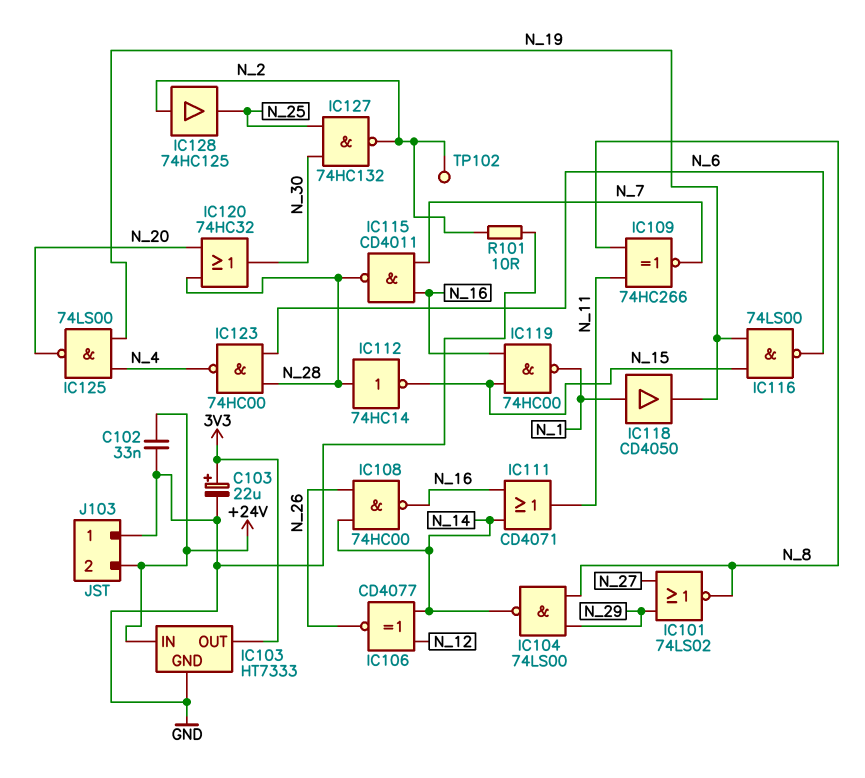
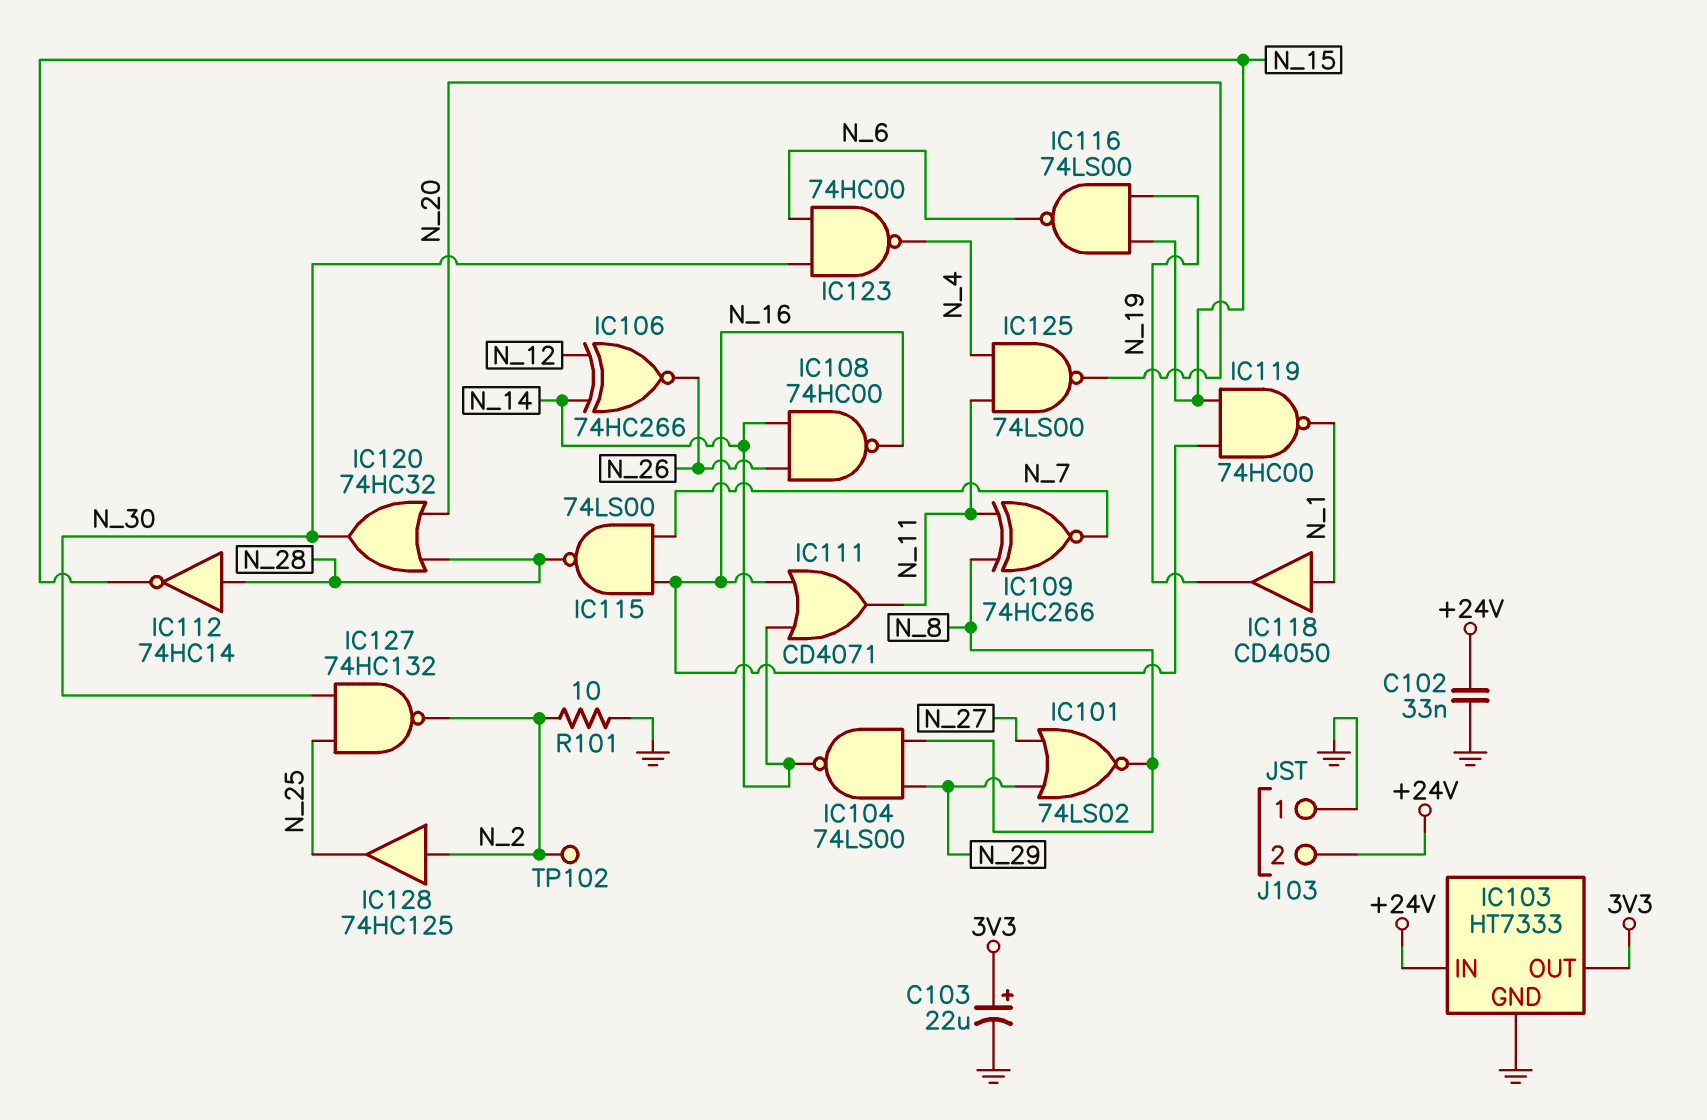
IC106: XNOR CD4077 (in N_12, in N_14, out N_26) -> XNOR 74HC266 (in N_12, in N_14, out N_26)
IC115: NAND CD4011 (in N_7, in N_16, out N_28) -> NAND 74LS00 (in N_7, in N_16, out N_28)
IC123: NAND 74HC00 (in N_6, in N_28, out N_4) -> NAND 74HC00 (in N_6, in N_30, out N_4)
IC125: NAND 74LS00 (in N_4, in N_19, out N_20) -> NAND 74LS00 (in N_4, in N_11, out N_20)

